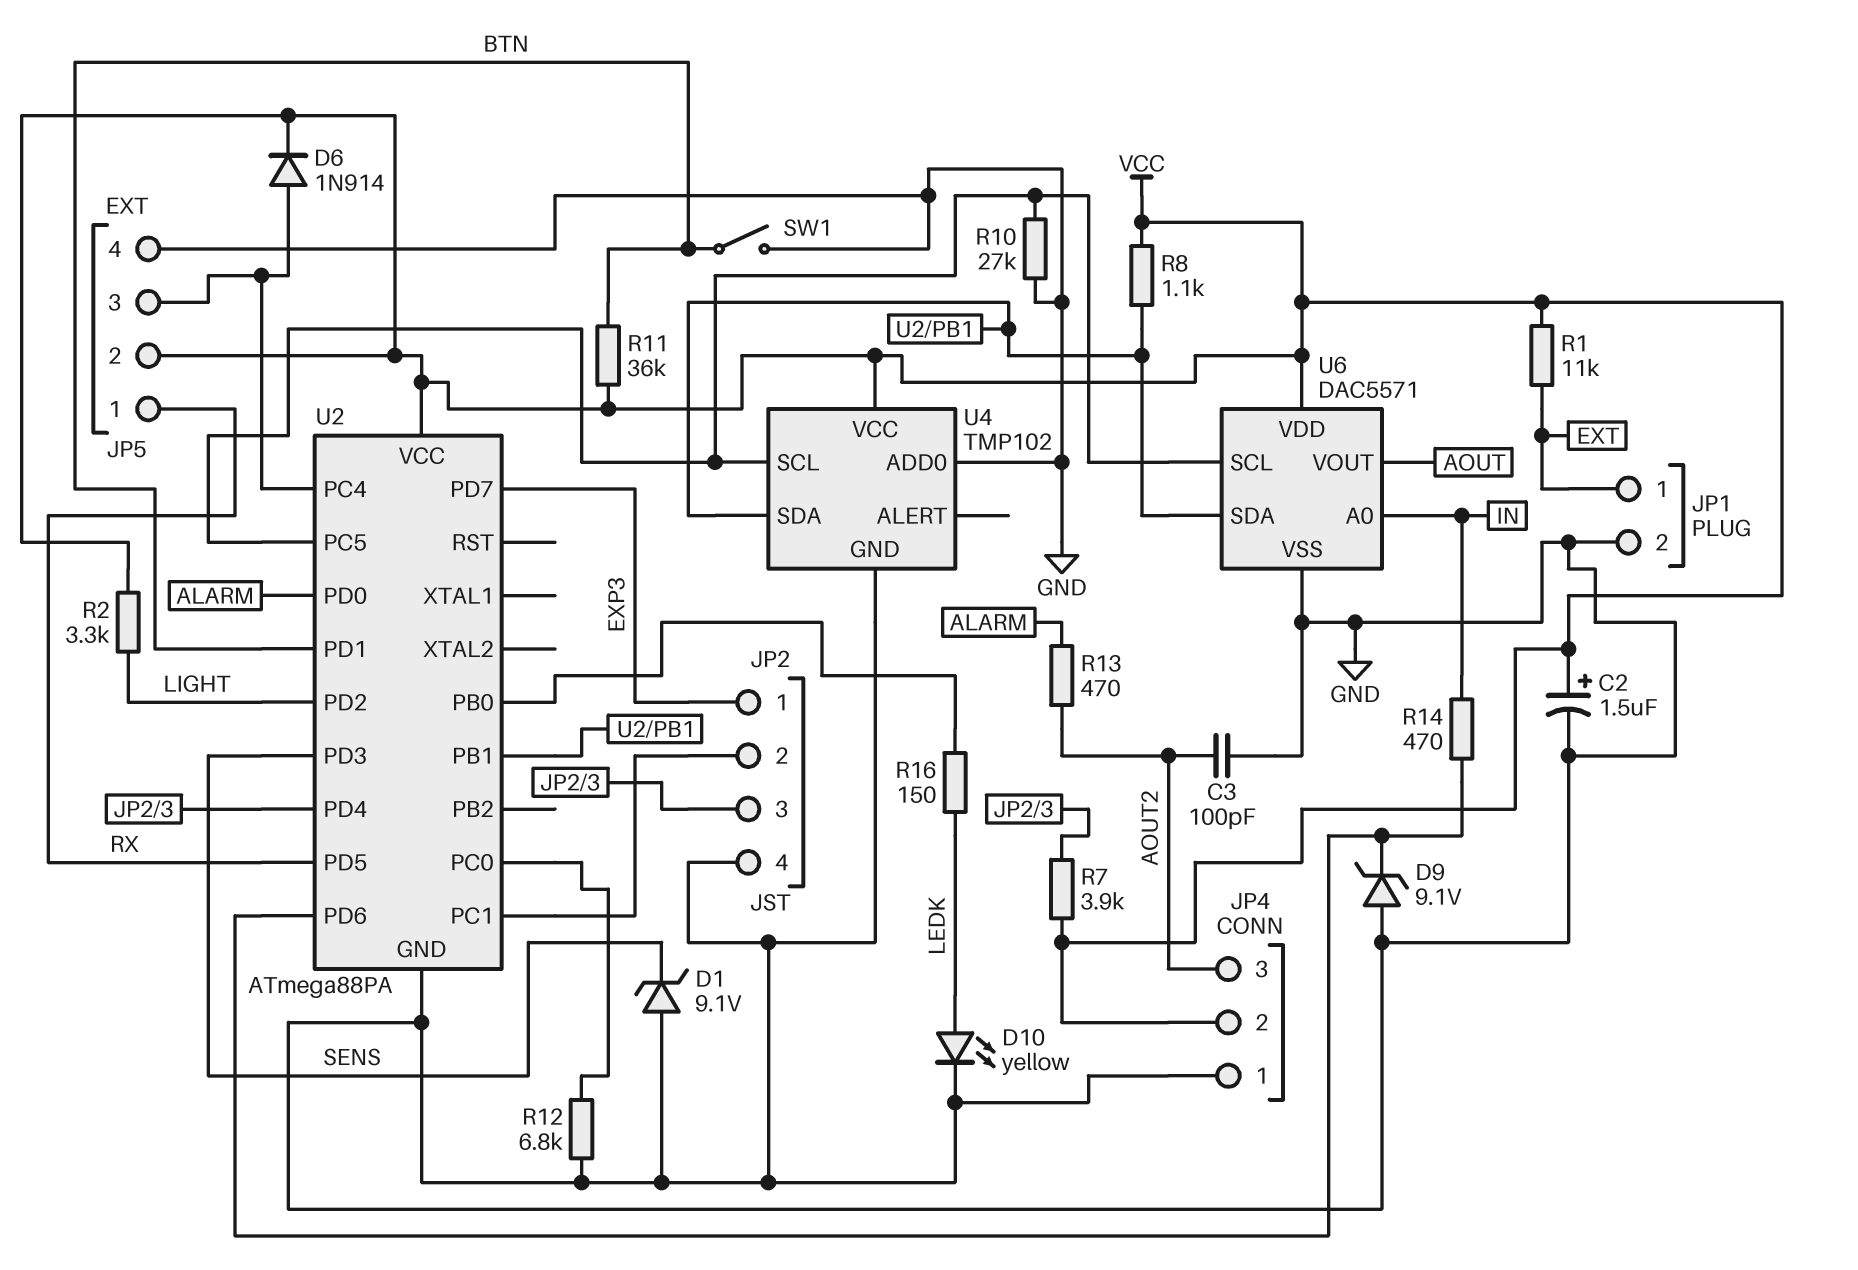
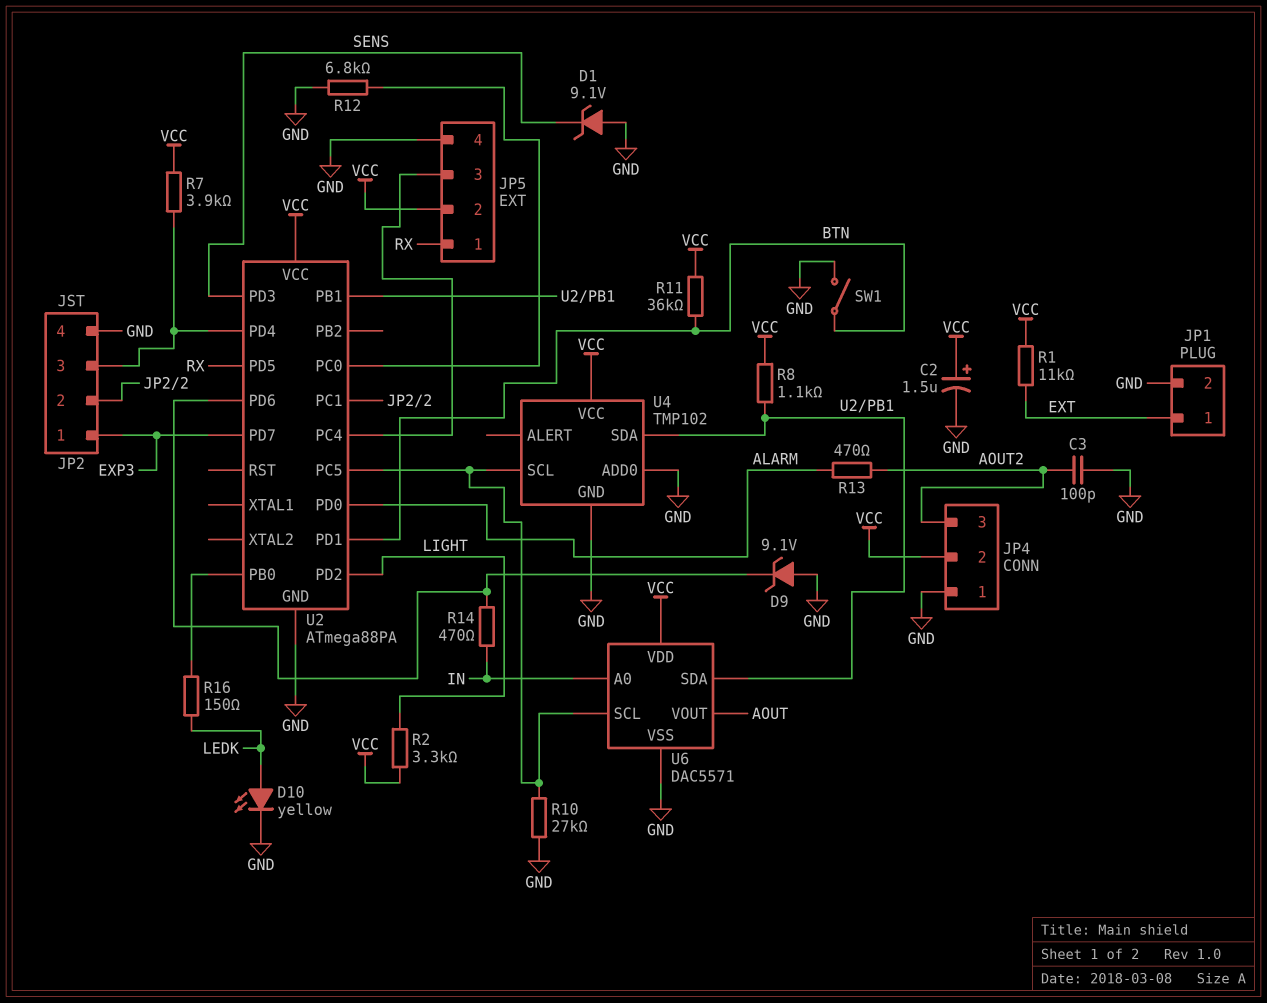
D6: diode 1N914 (A JP5/3, K VCC) -> none

